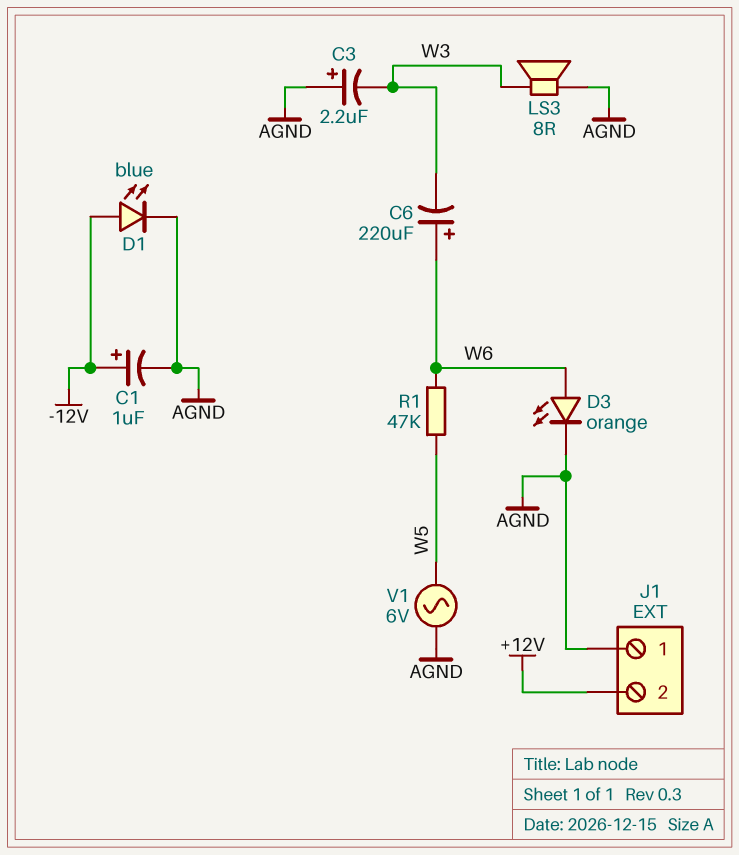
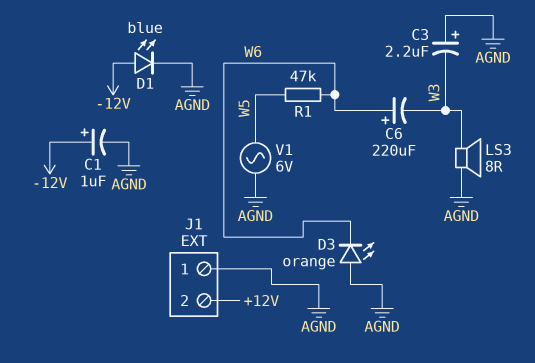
D3: LED orange (A W6, K AGND) -> LED orange (A AGND, K W6)

